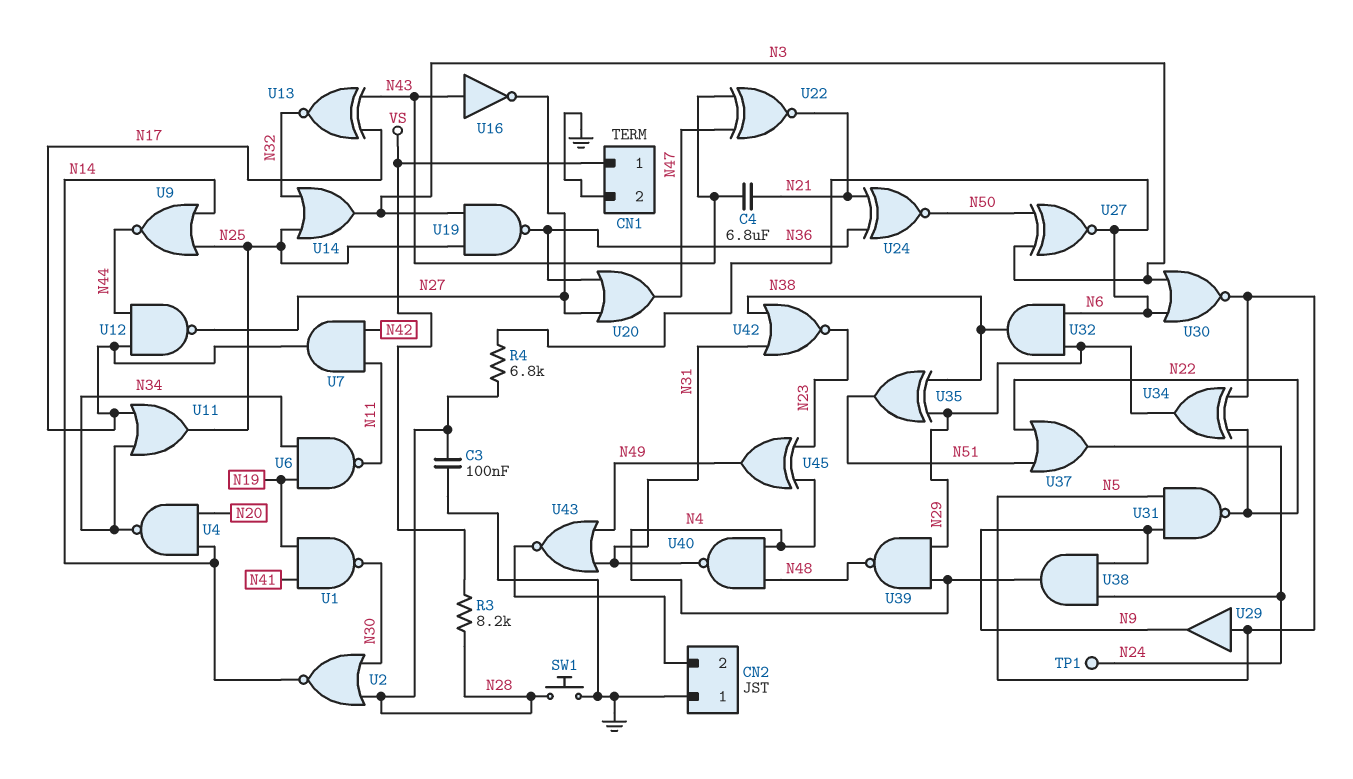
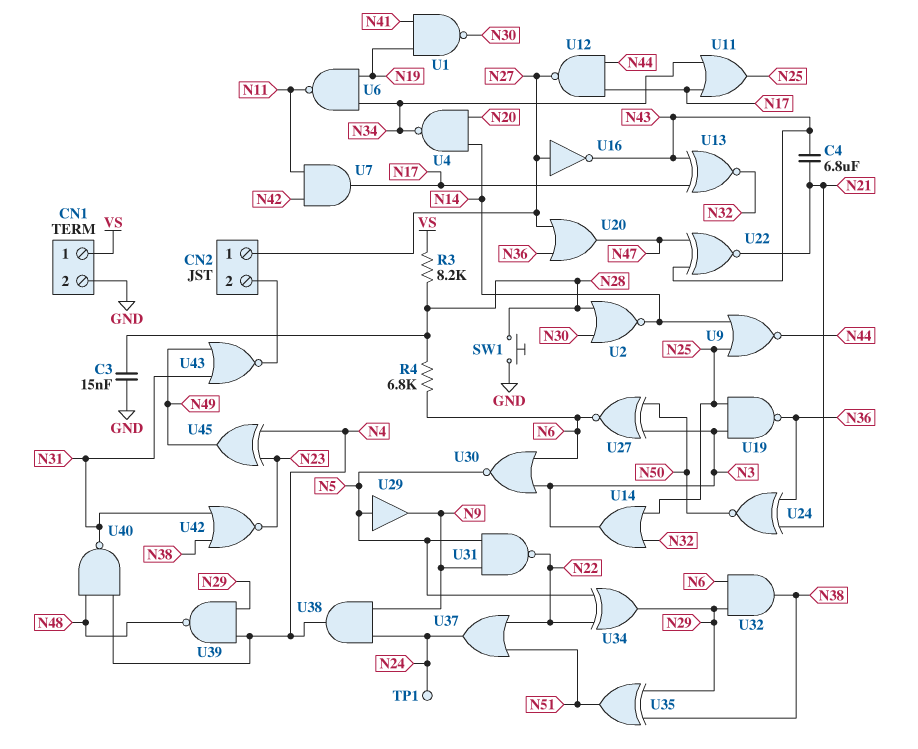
C3: 100nF (GND, N28) -> 15nF (GND, N28)
CN2 pin 1: GND -> N27
U16: NOT (in N43, out N27) -> NOT (in N27, out N43)

